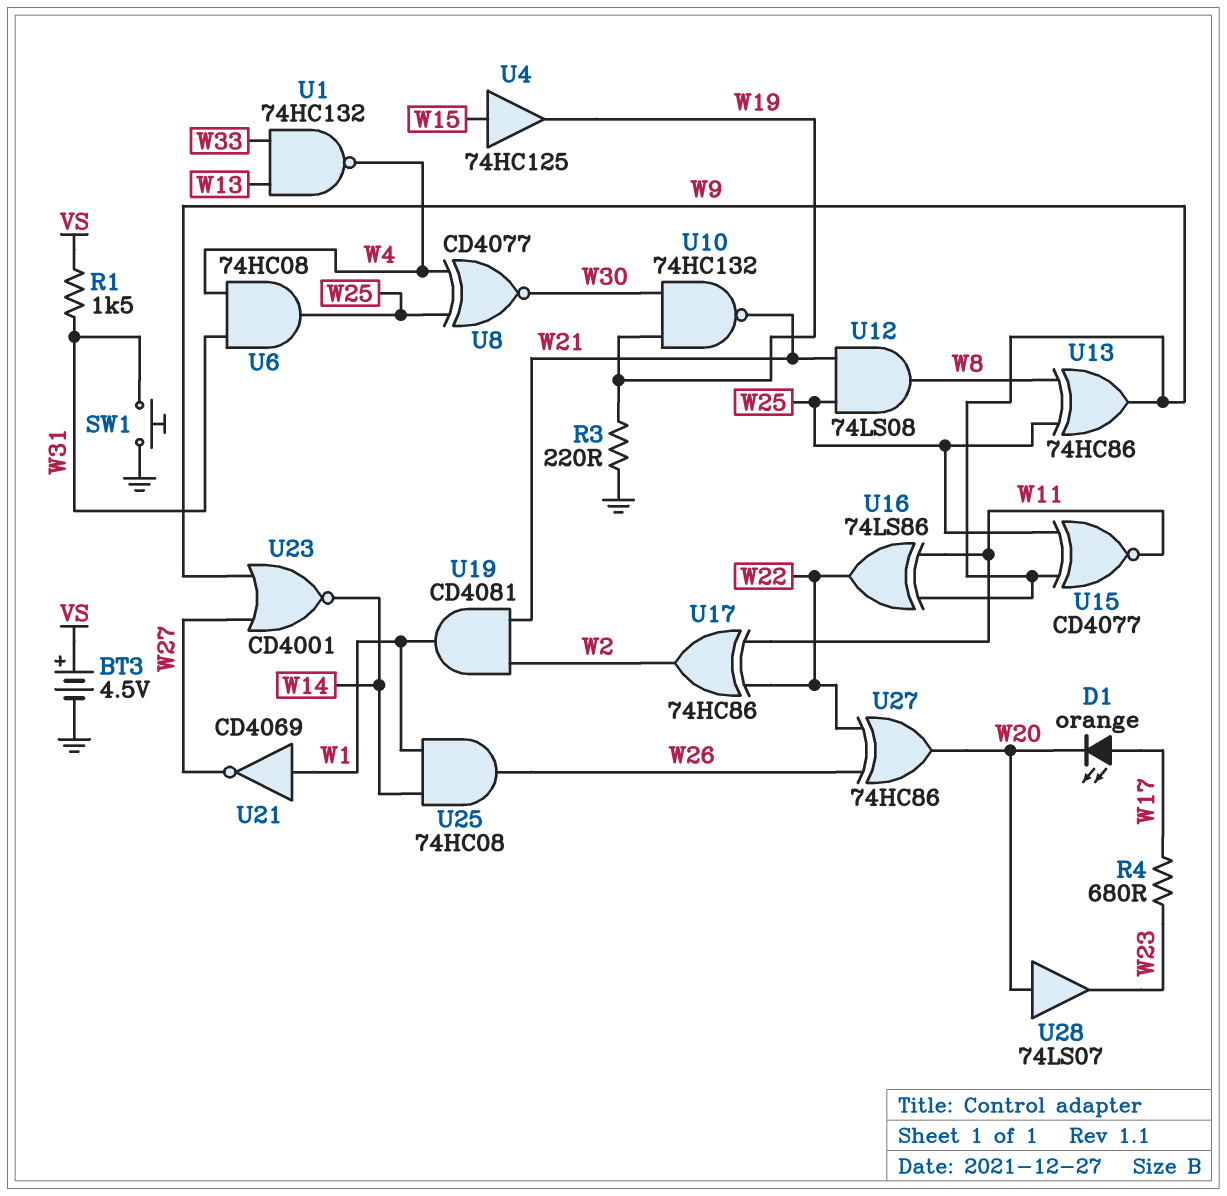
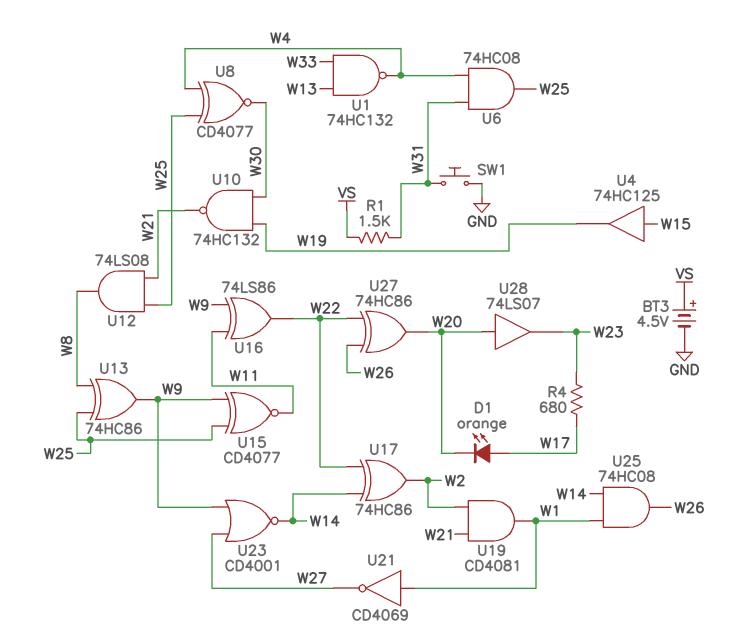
R3: 220 (GND, W19) -> none
U17: XOR 74HC86 (in W11, in W22, out W2) -> XOR 74HC86 (in W14, in W22, out W2)

